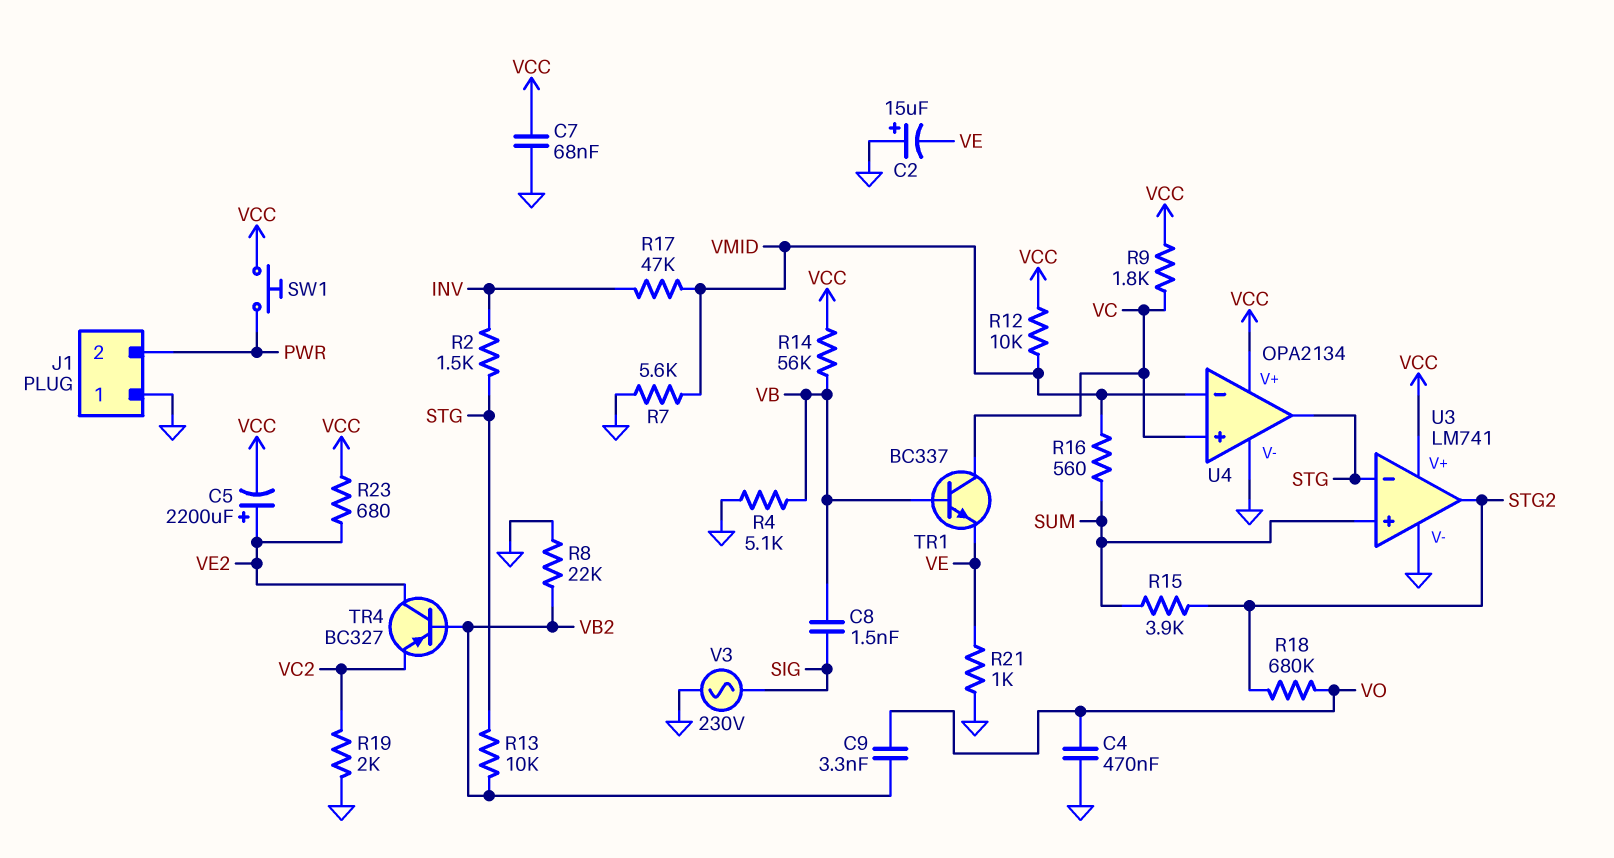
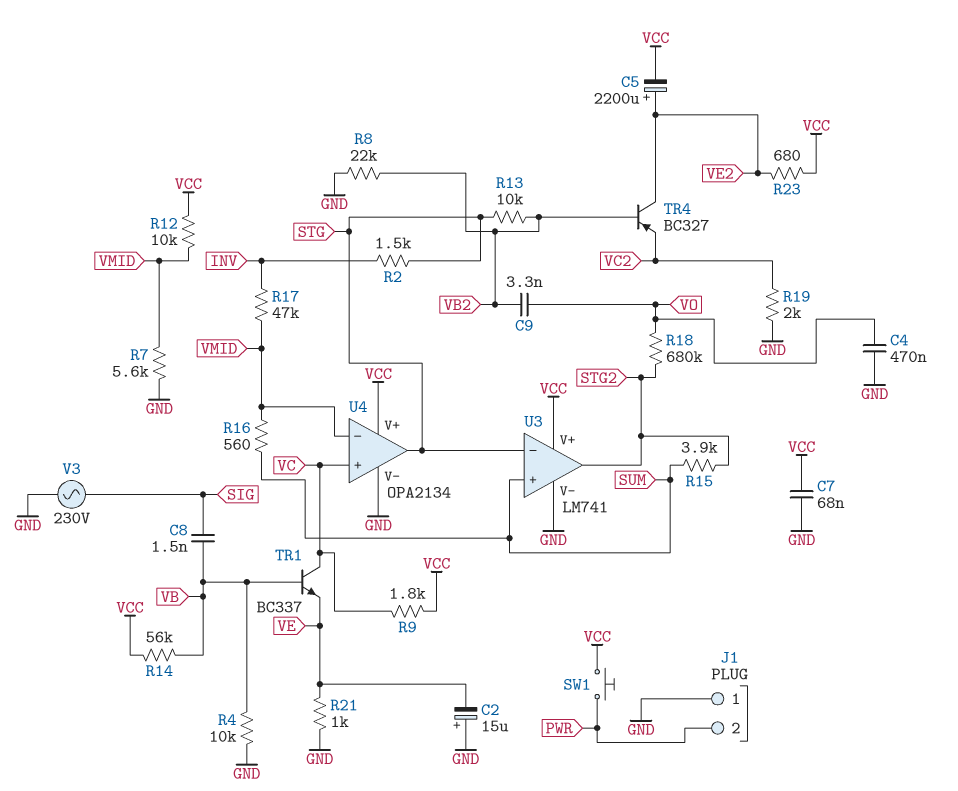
R4: 5.1k (GND, VB) -> 10k (GND, VB)

